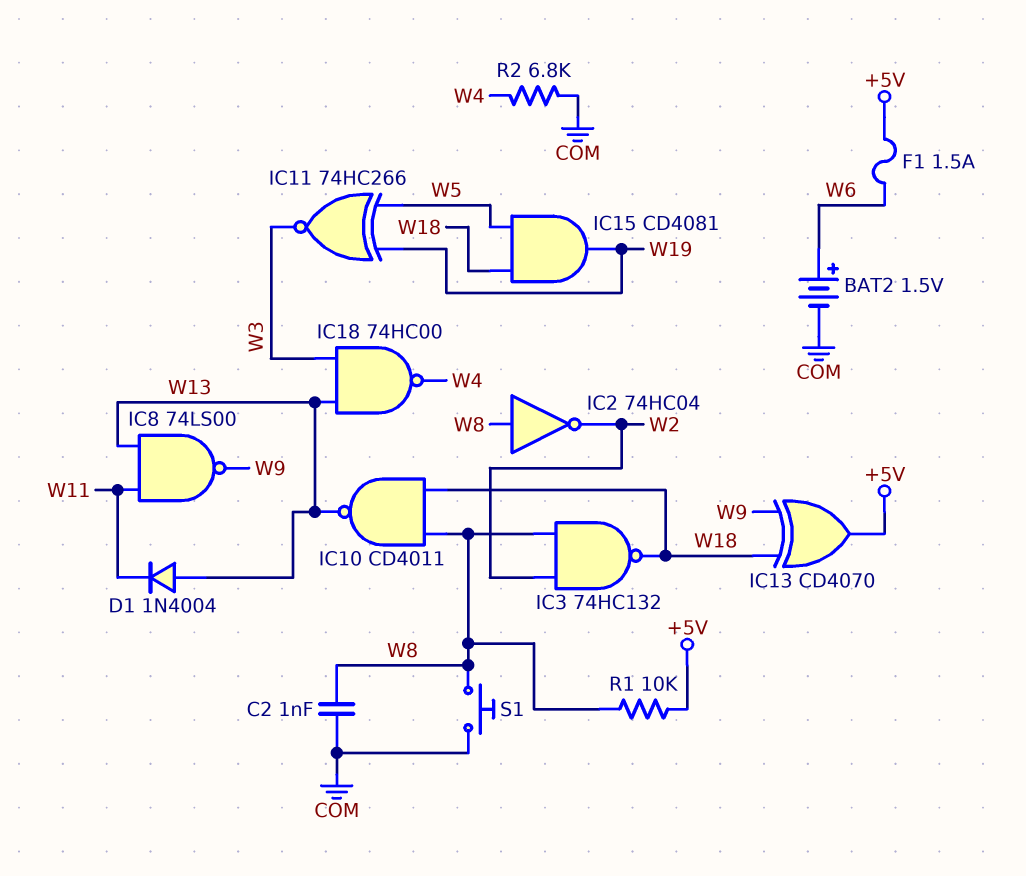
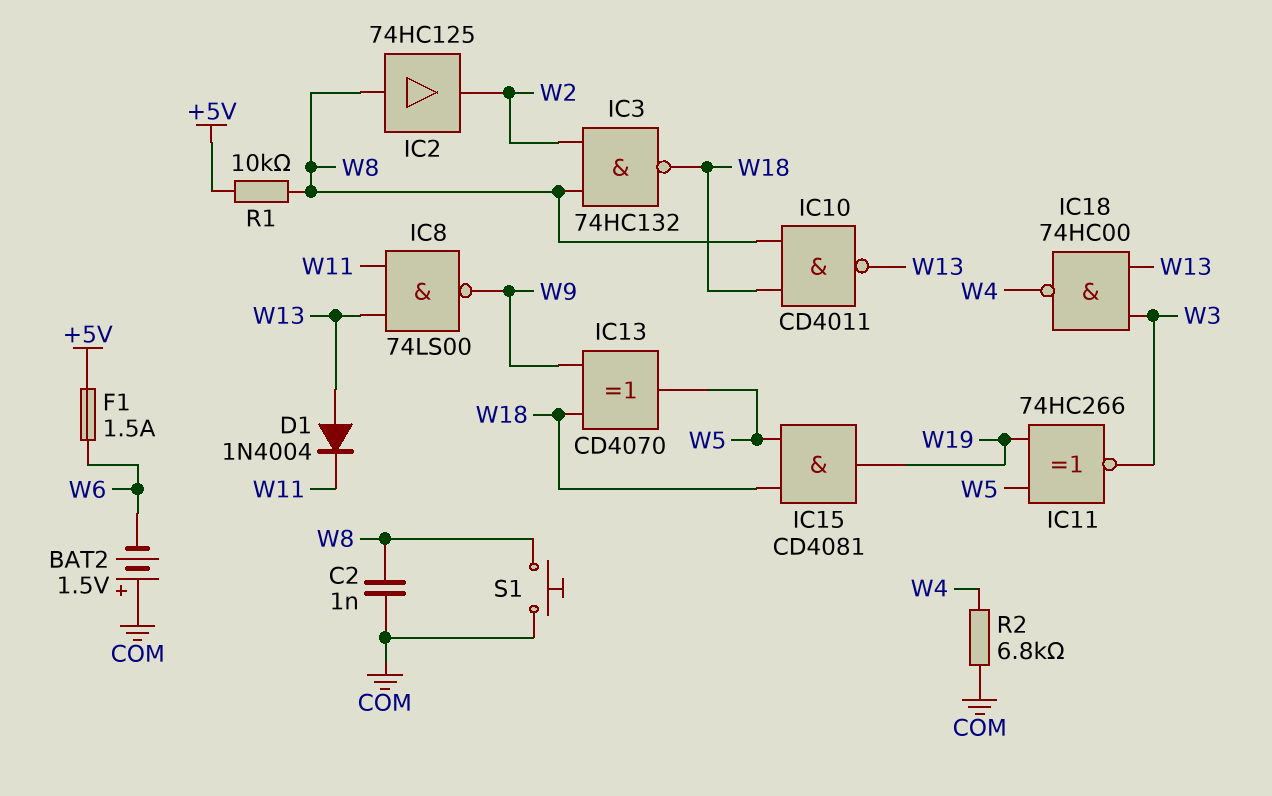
BAT2: 1.5V (plus W6, minus COM) -> 1.5V (plus COM, minus W6)
IC2: NOT 74HC04 (in W8, out W2) -> buffer 74HC125 (in W8, out W2)
IC13: XOR CD4070 (in W9, in W18, out +5V) -> XOR CD4070 (in W9, in W18, out W5)

